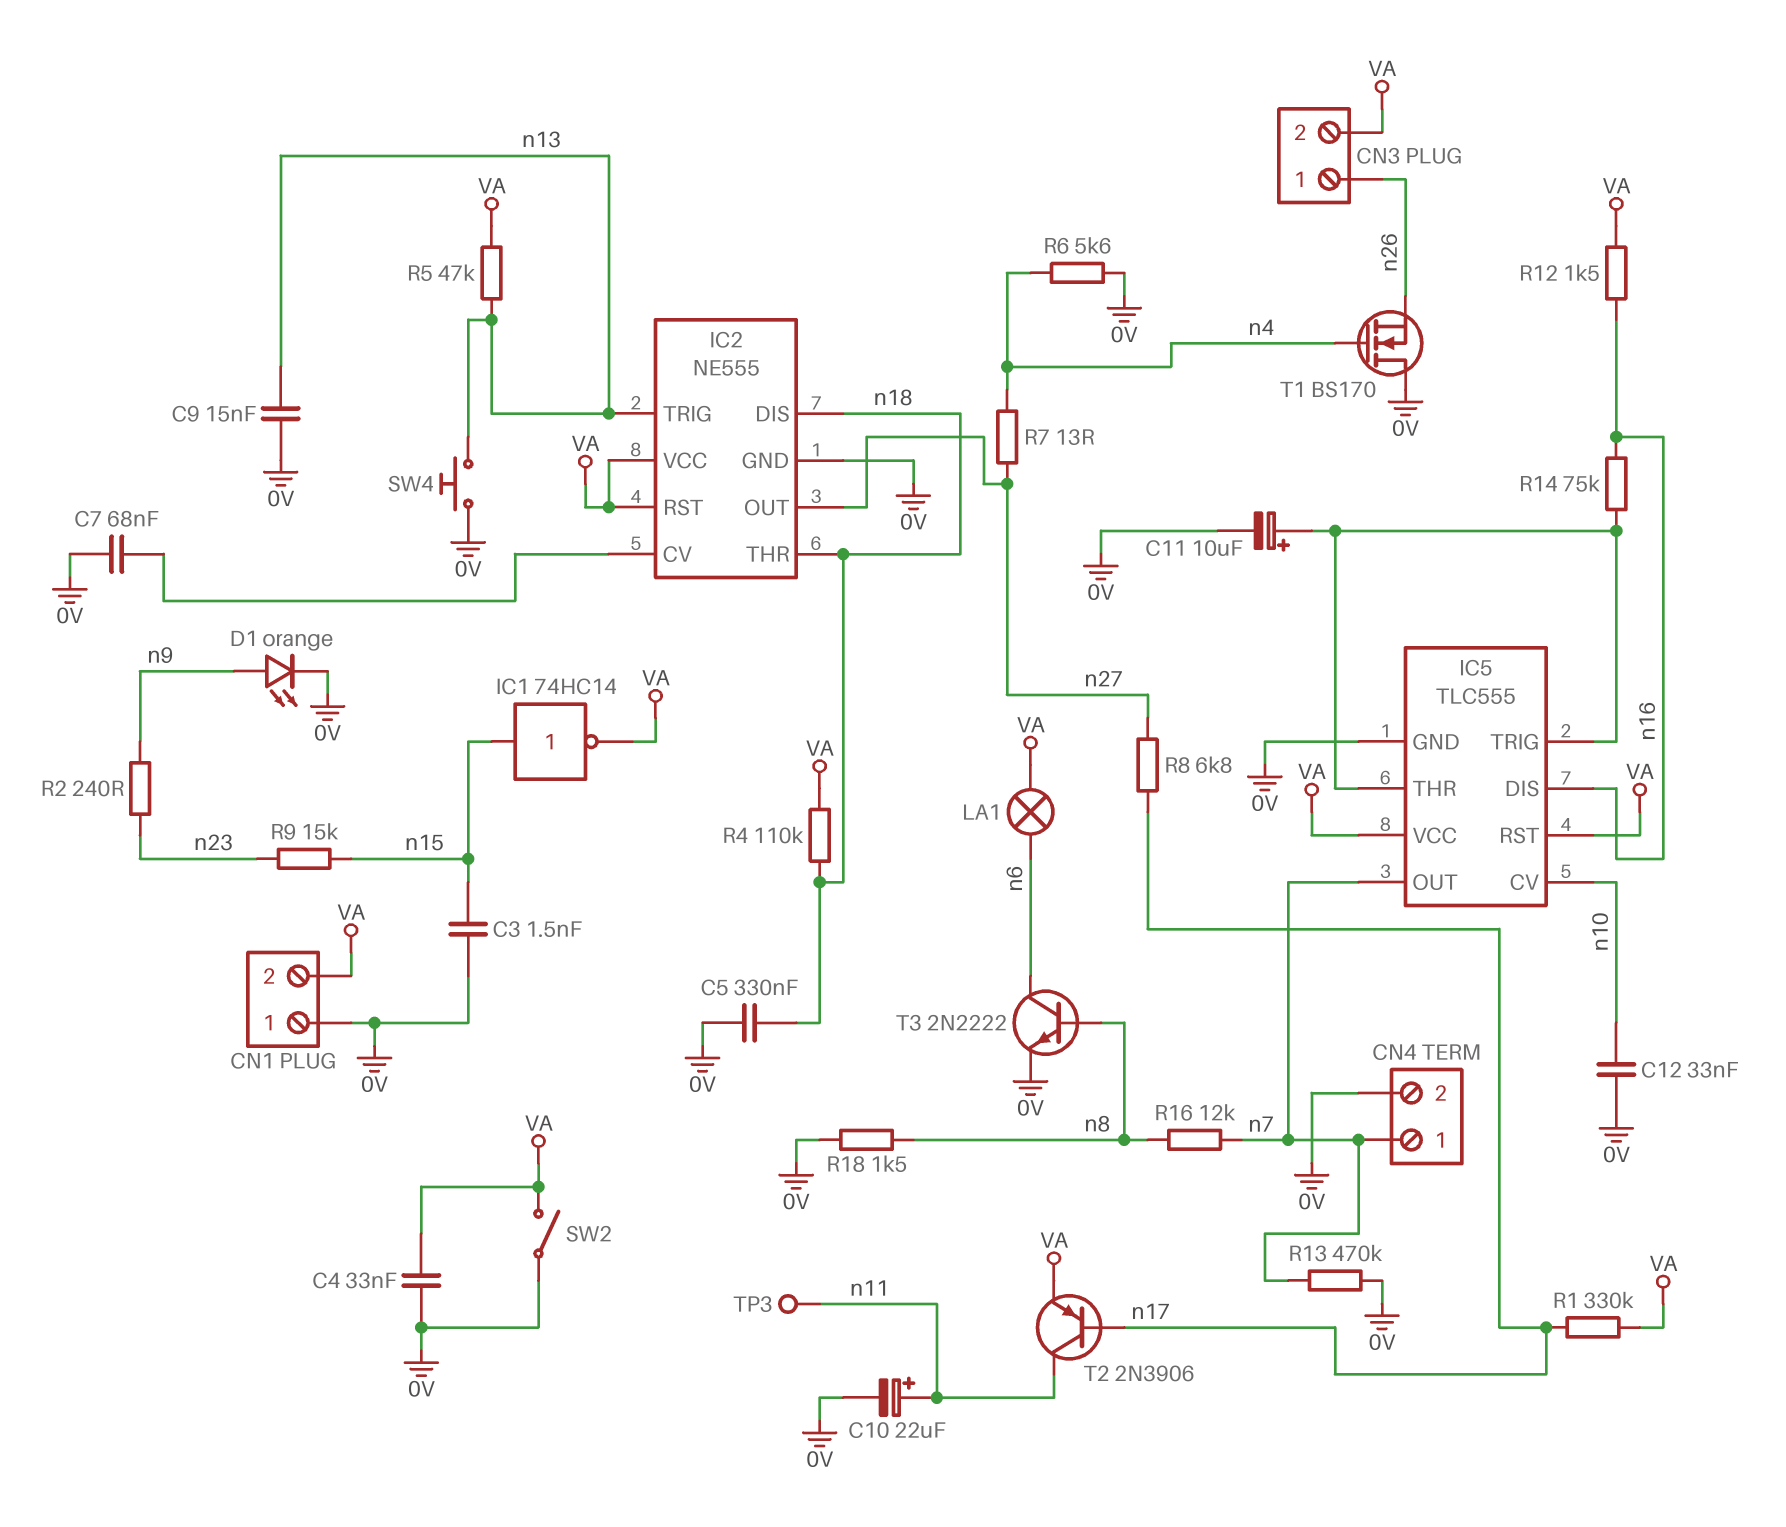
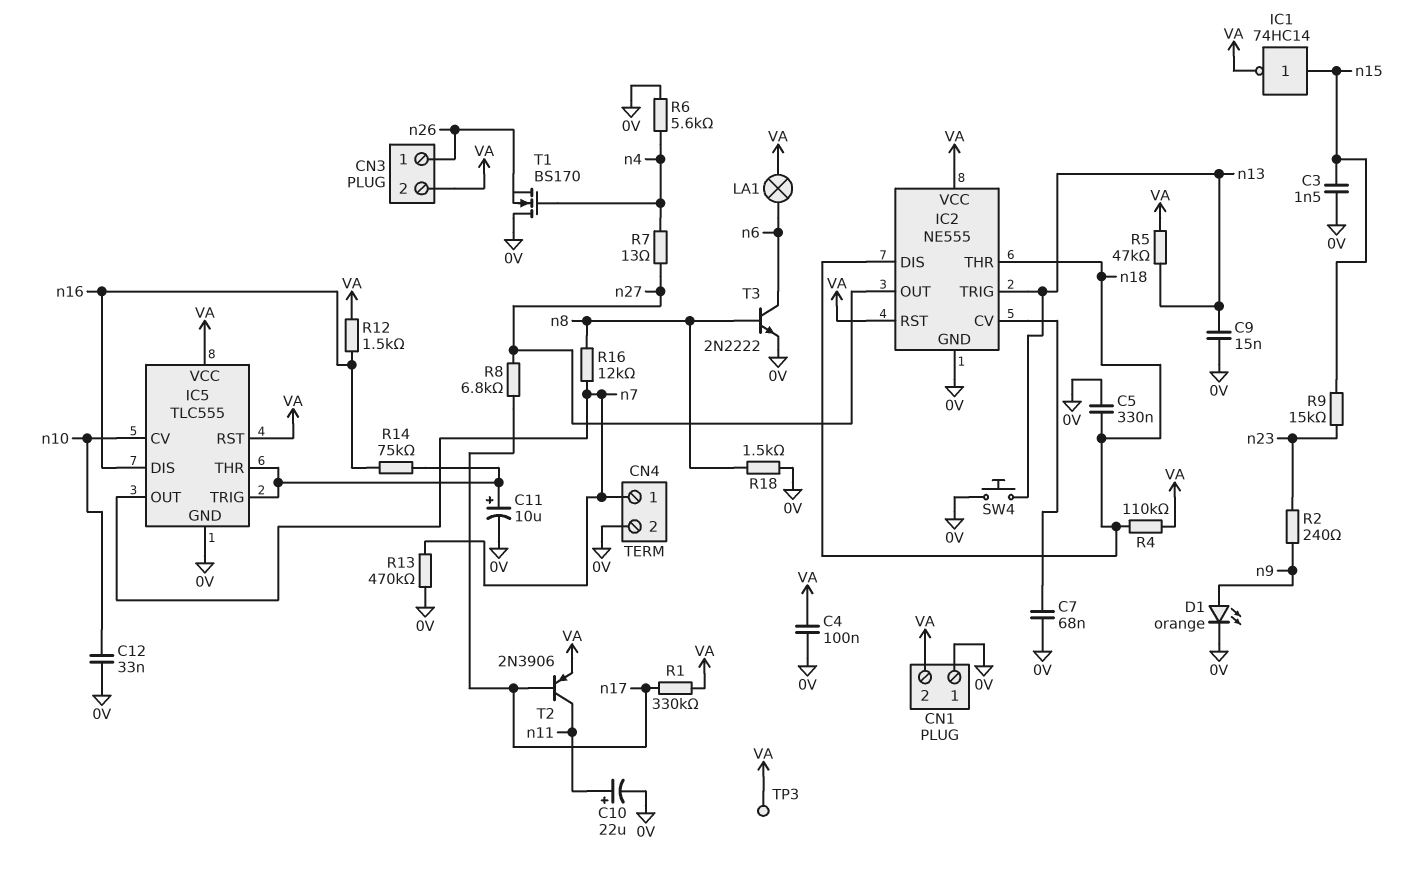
C4: 33nF (0V, VA) -> 100nF (0V, VA)
SW2: switch (0V, VA) -> none
TP3: test point (n11) -> test point (VA)

